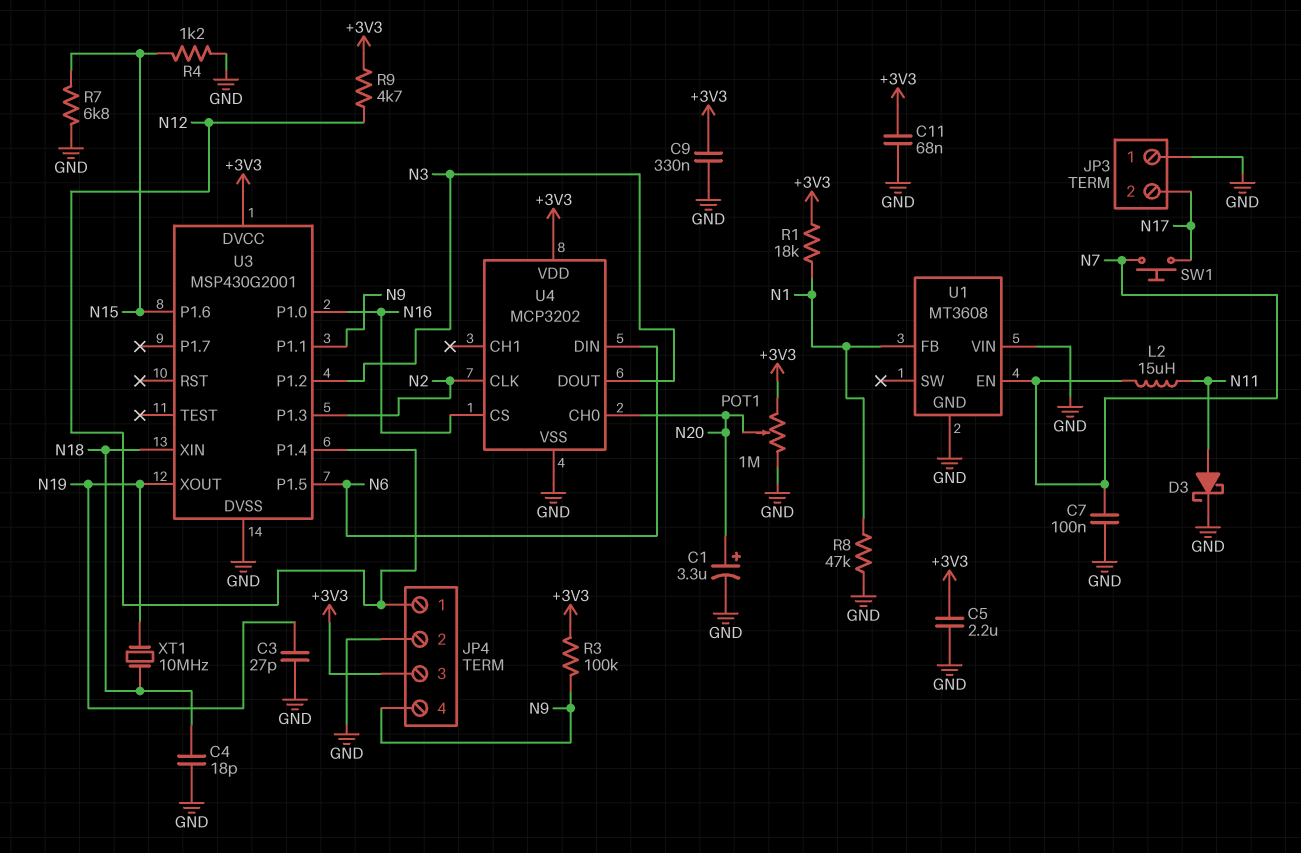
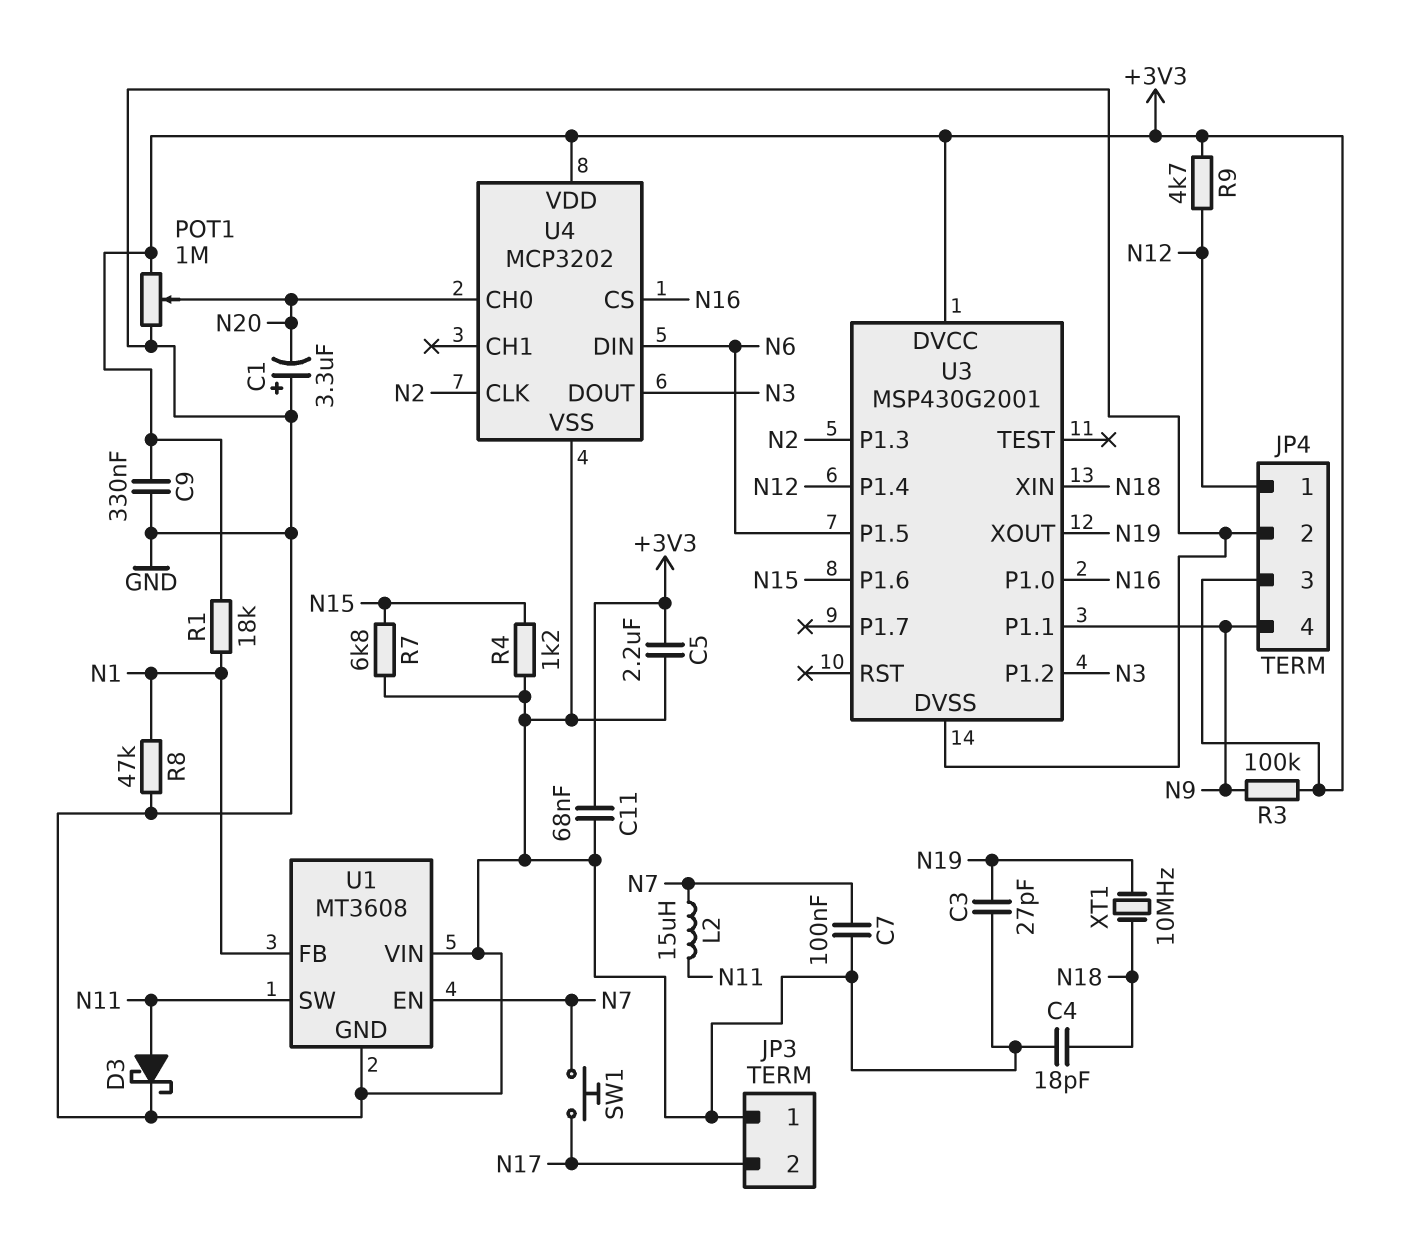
C1: 3.3uF (plus N20, minus GND) -> 3.3uF (plus GND, minus N20)
U1 pin SW: none -> N11

